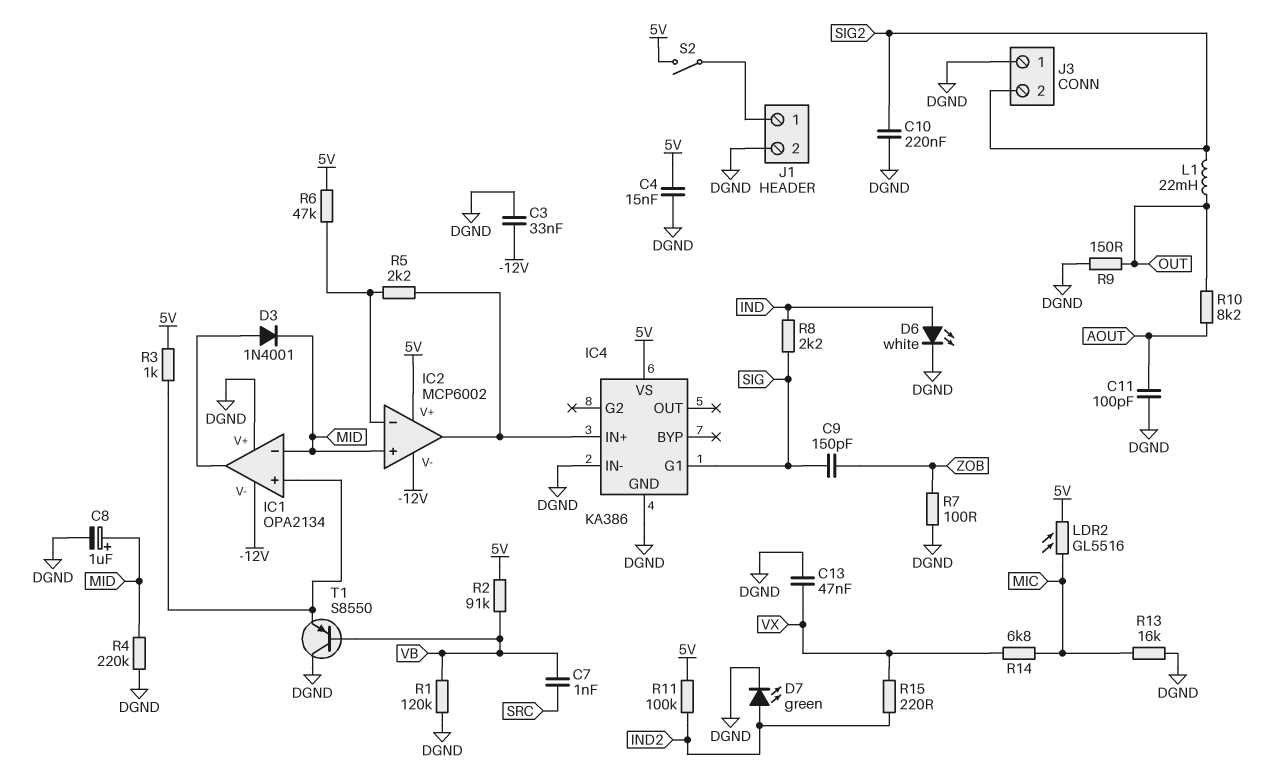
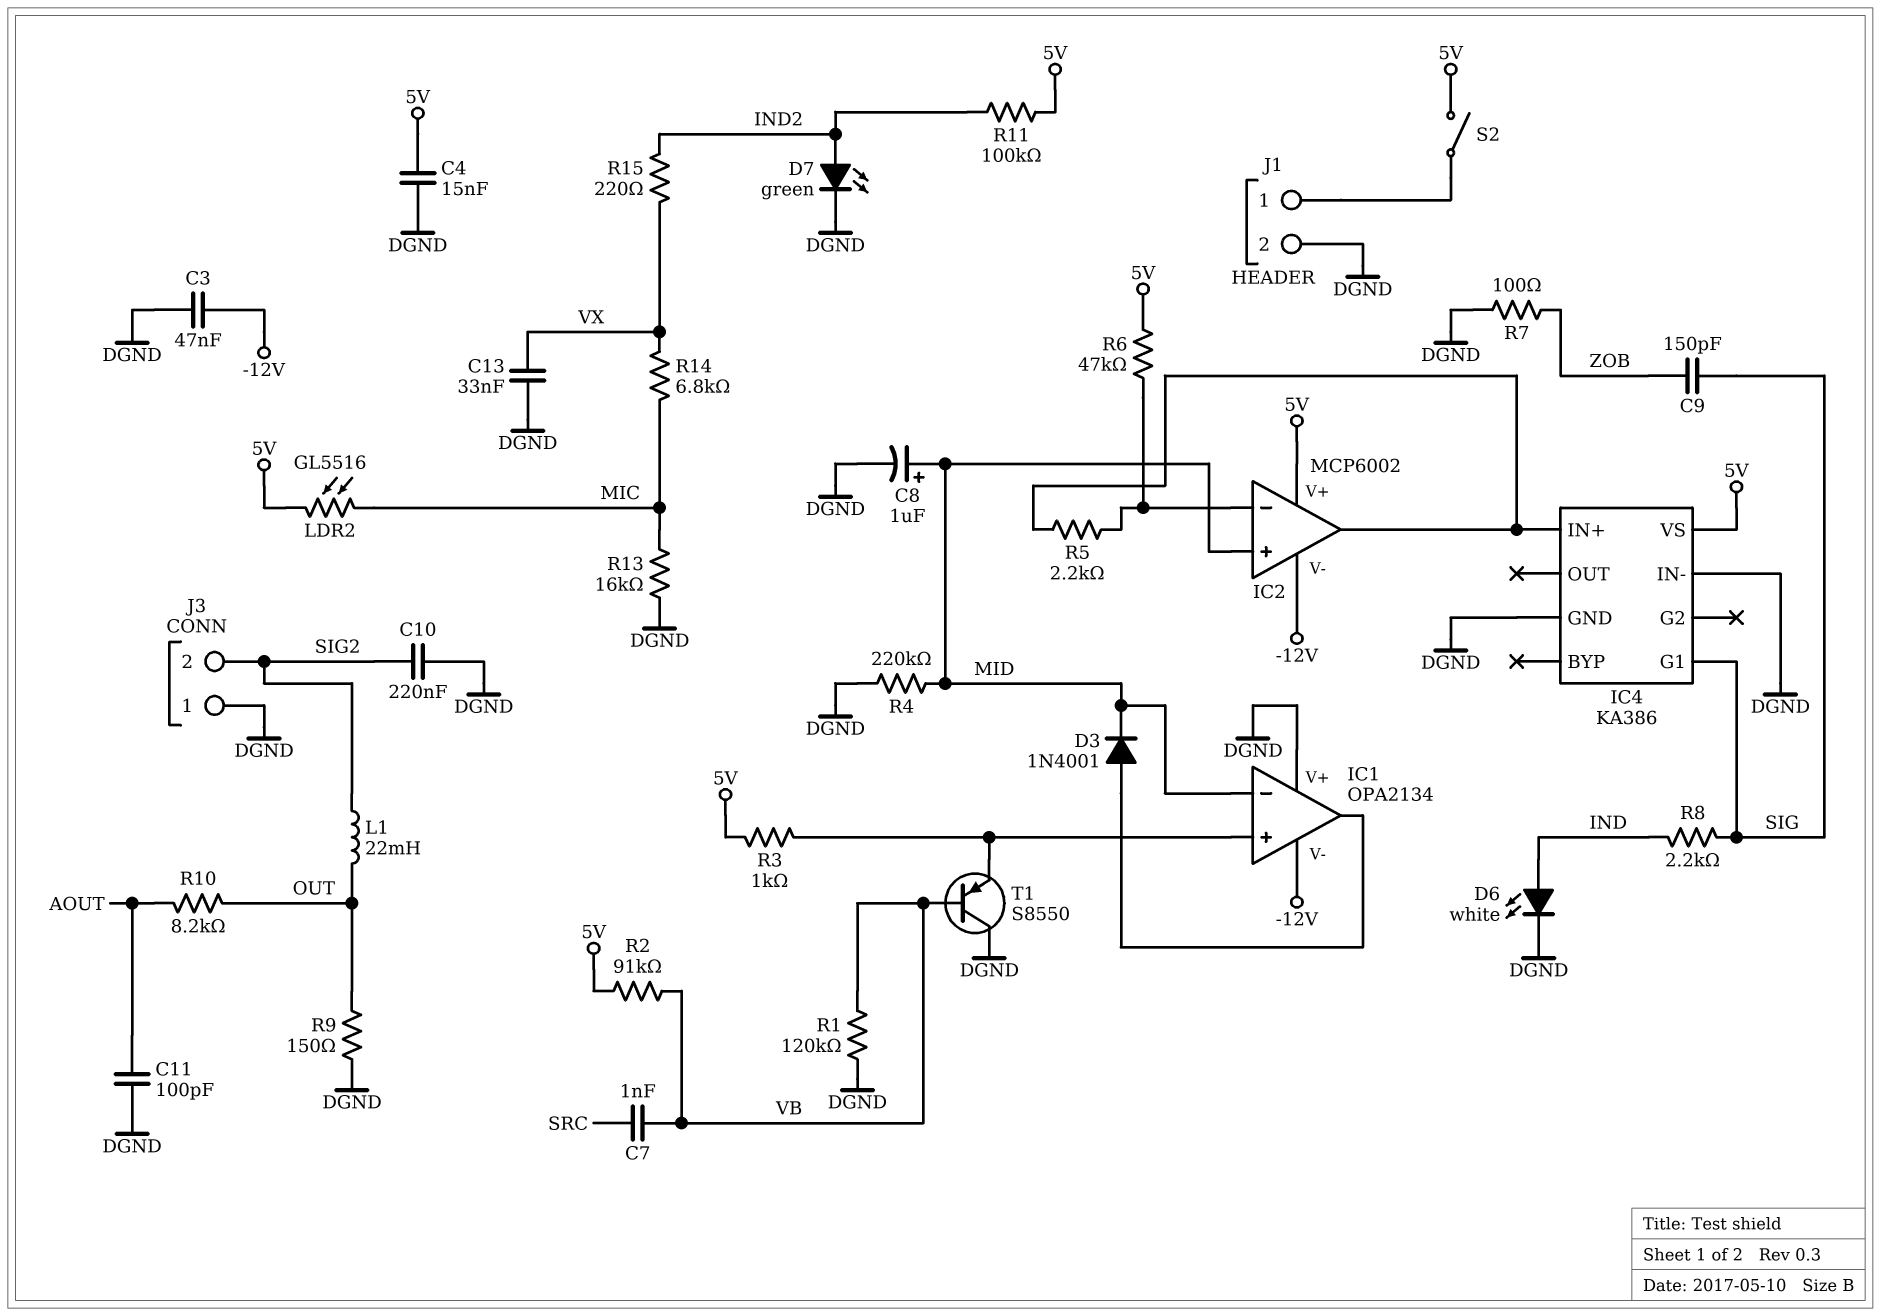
C3: 33nF (-12V, DGND) -> 47nF (-12V, DGND)
C13: 47nF (DGND, VX) -> 33nF (DGND, VX)

